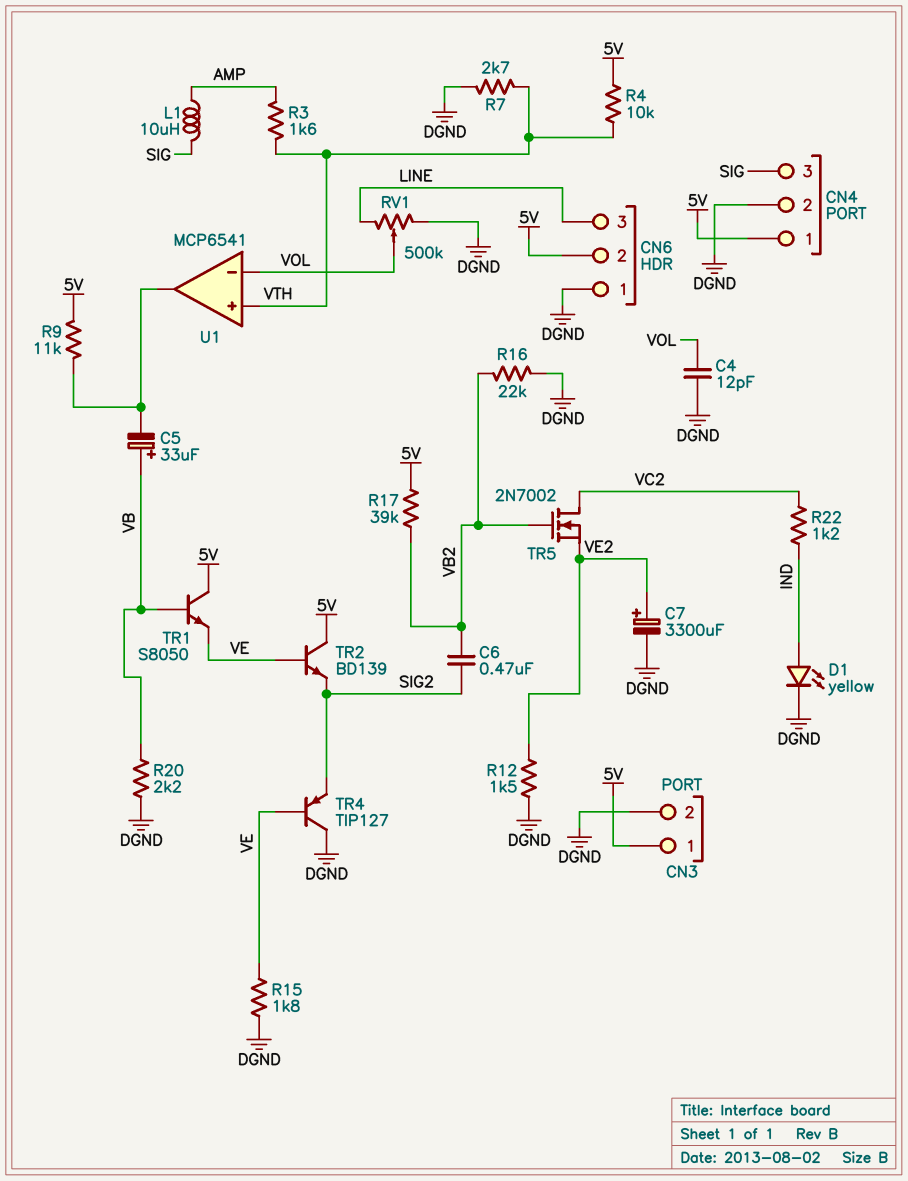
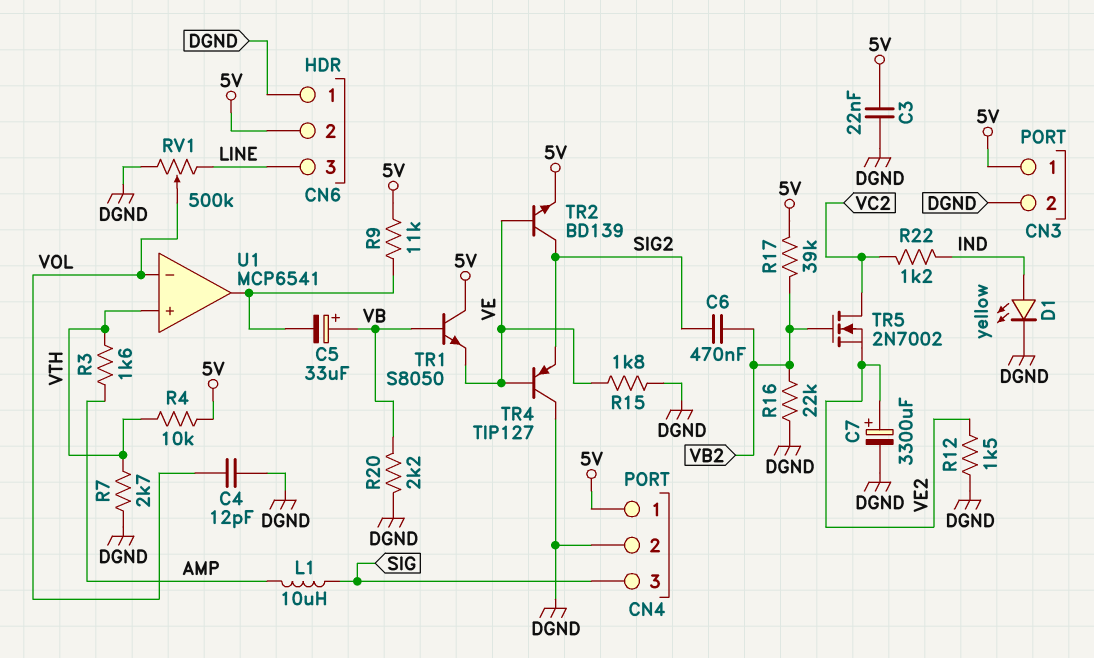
C3: none -> 22nF (5V, DGND)
TR2: NPN BD139 (B VE, C 5V, E SIG2) -> NPN BD139 (B VE, C SIG2, E 5V)

